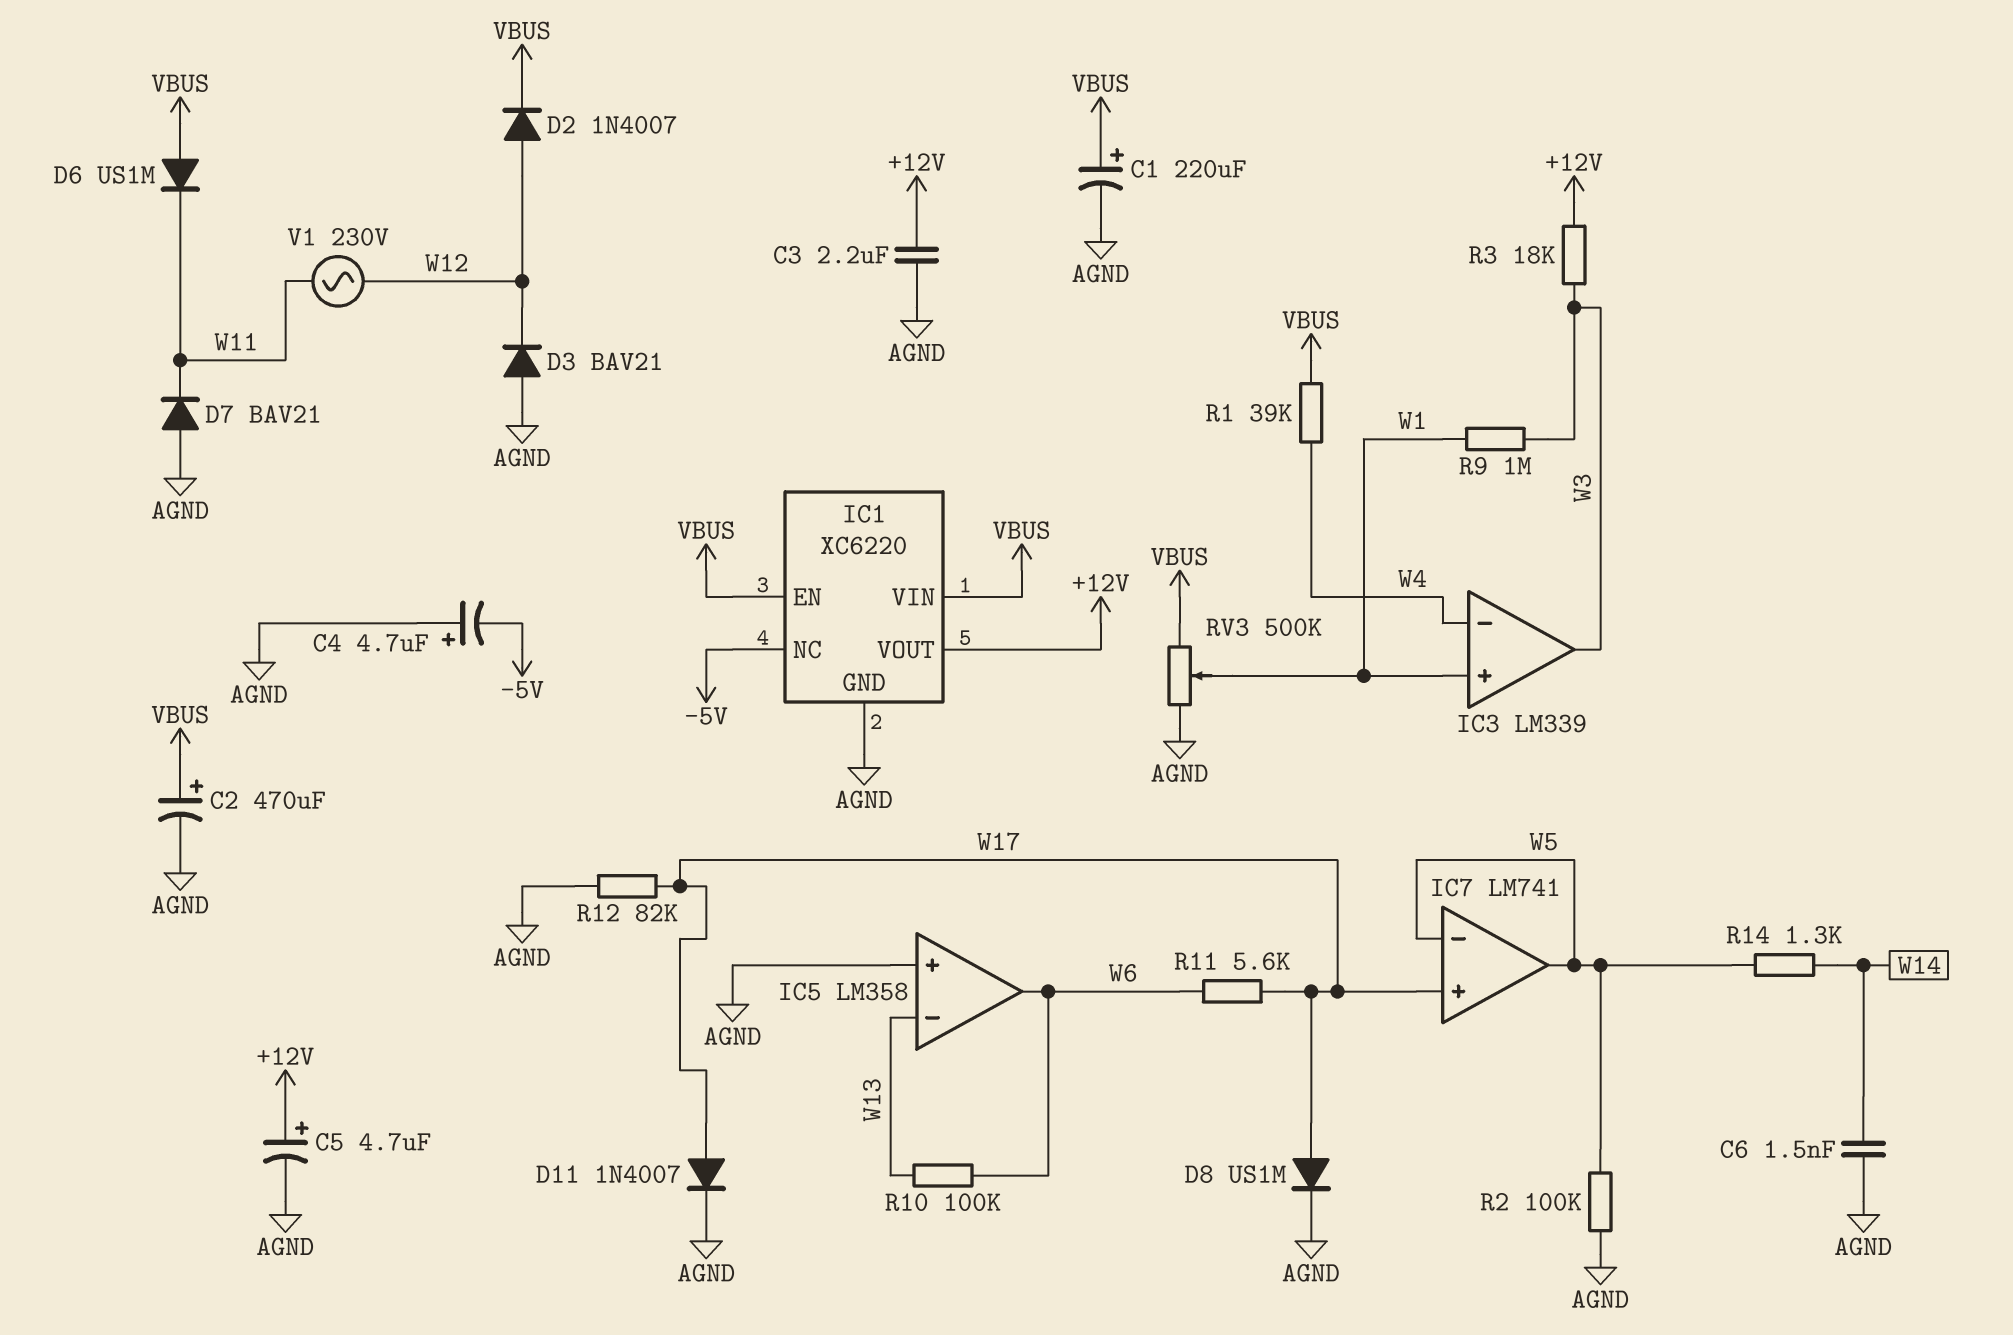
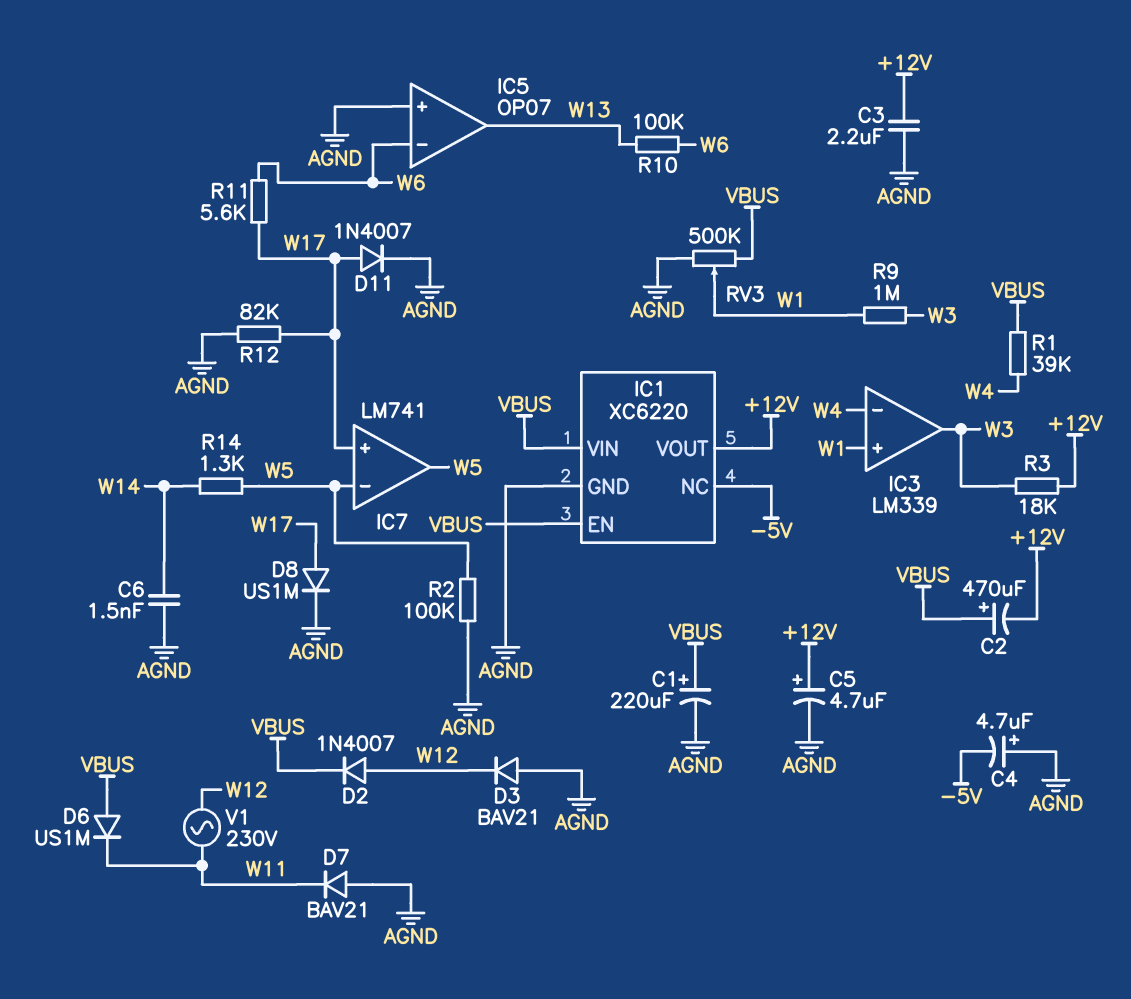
C2: 470uF (plus VBUS, minus AGND) -> 470uF (plus VBUS, minus +12V)
IC5: LM358 -> OP07
IC5 pin in-: W13 -> W6
IC5 pin out: W6 -> W13

